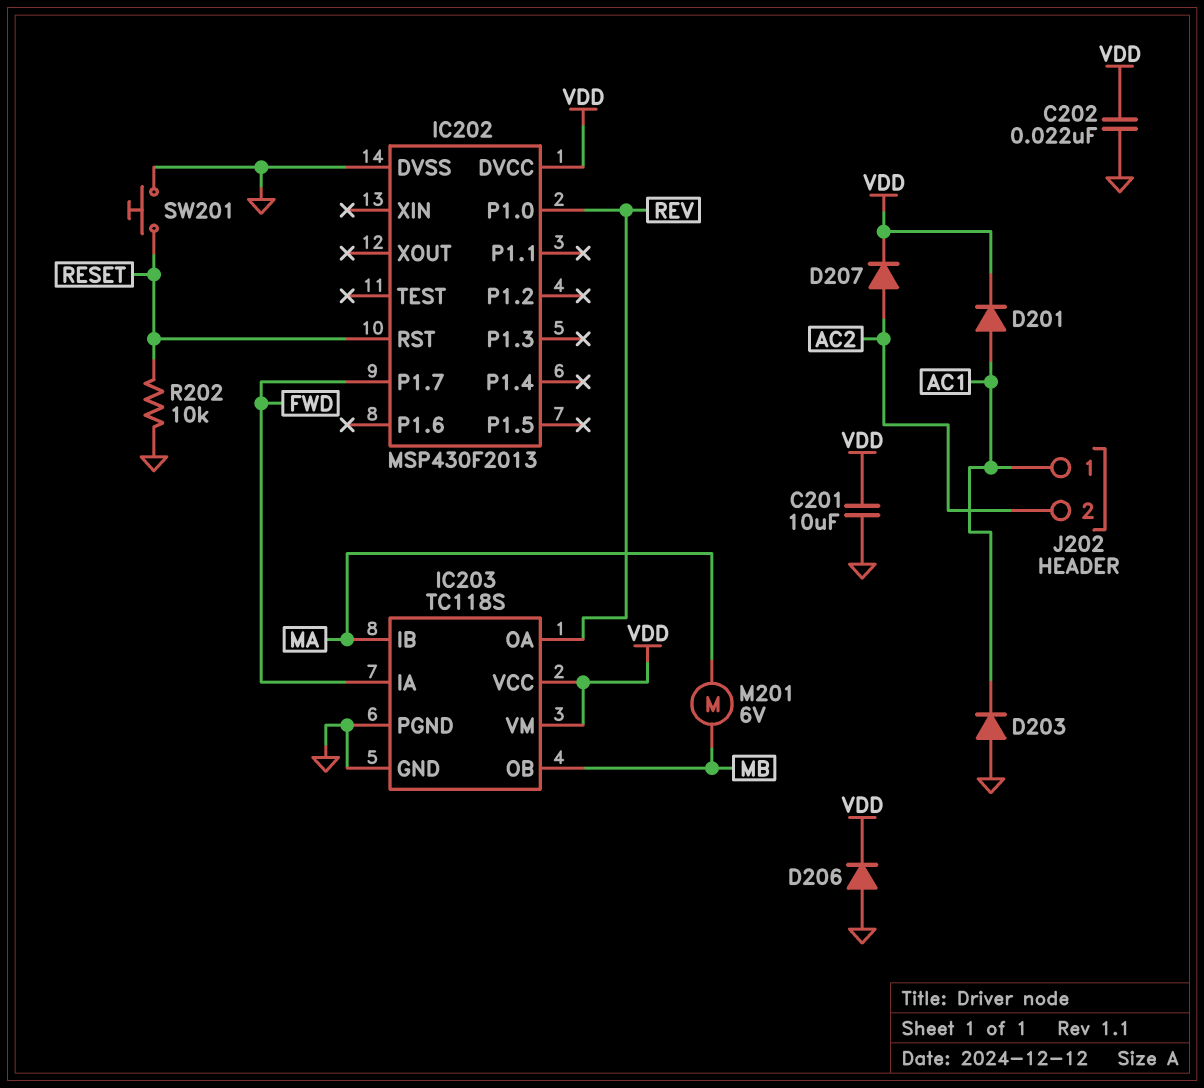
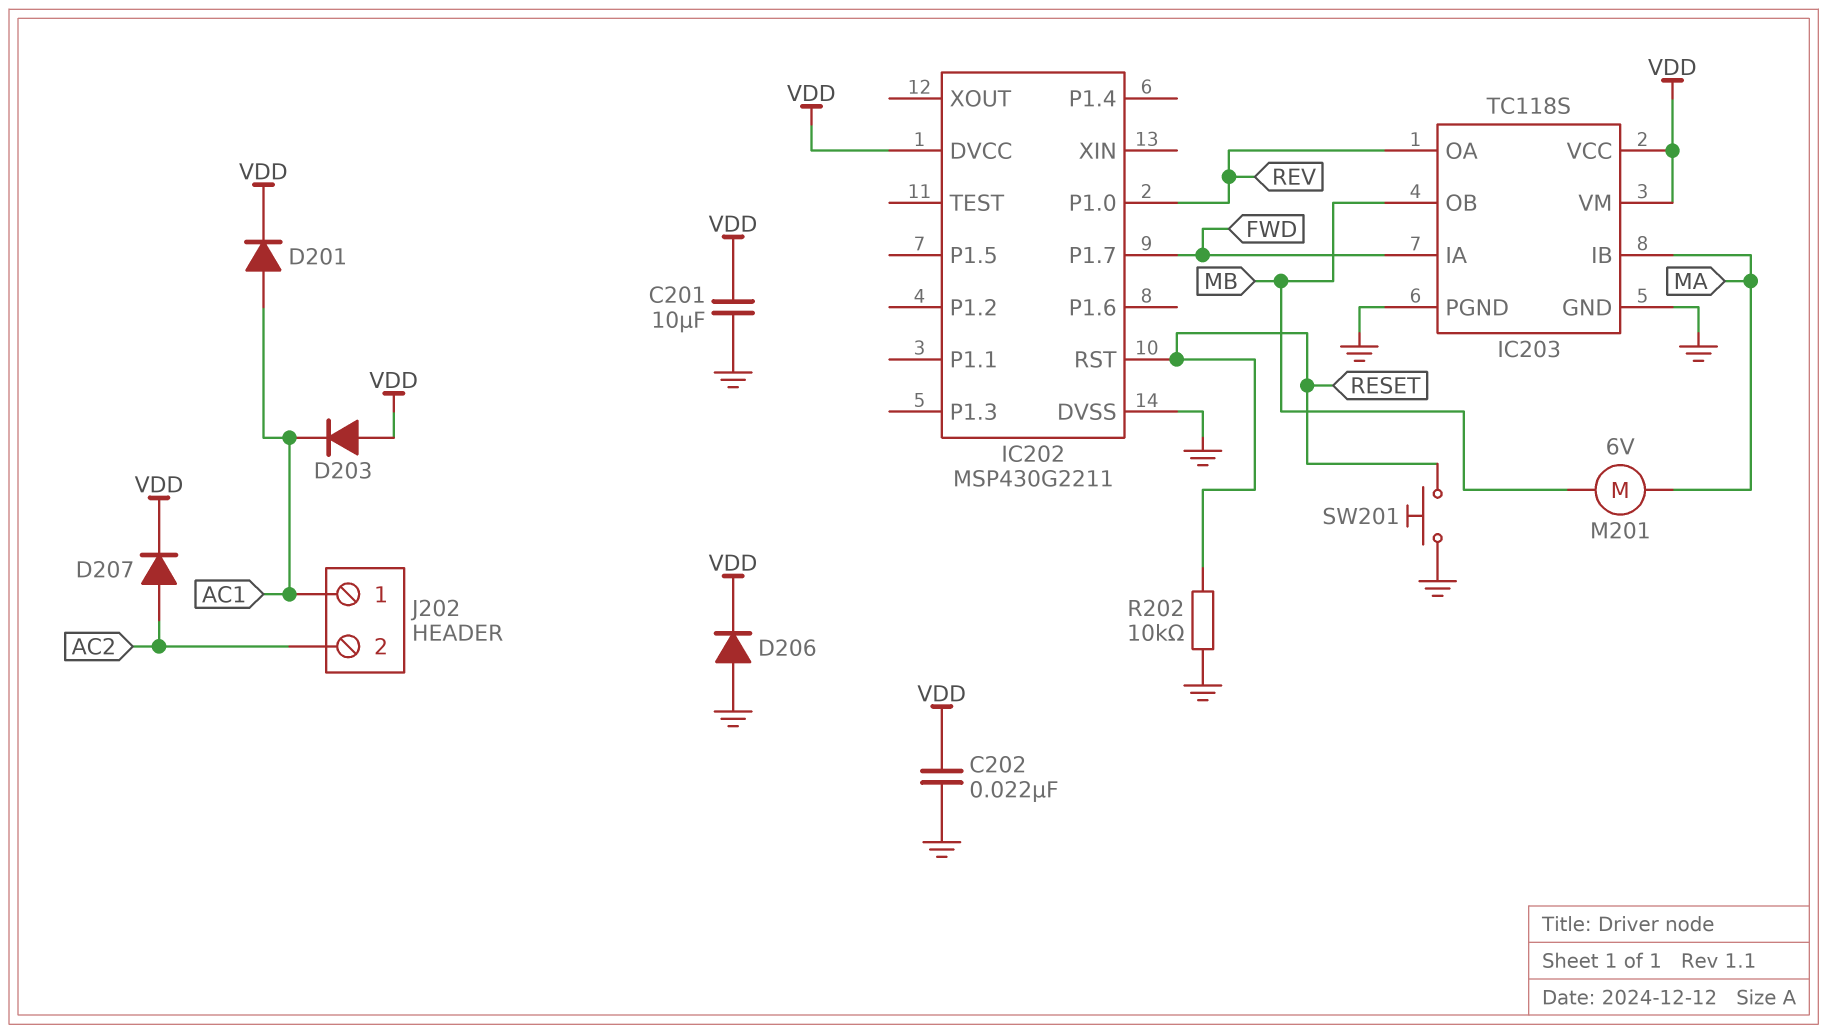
D203: diode (A GND, K AC1) -> diode (A VDD, K AC1)
IC202: MSP430F2013 -> MSP430G2211

